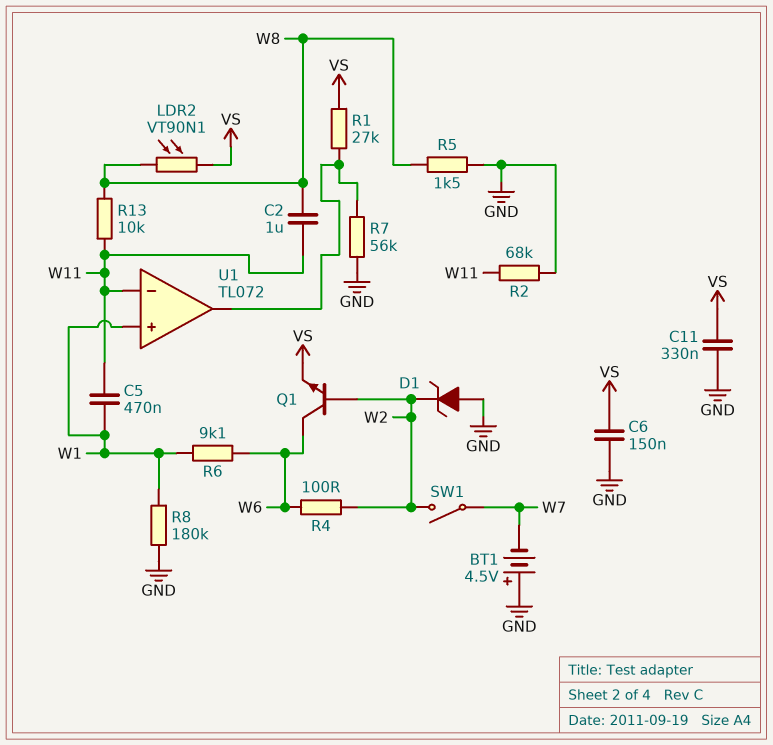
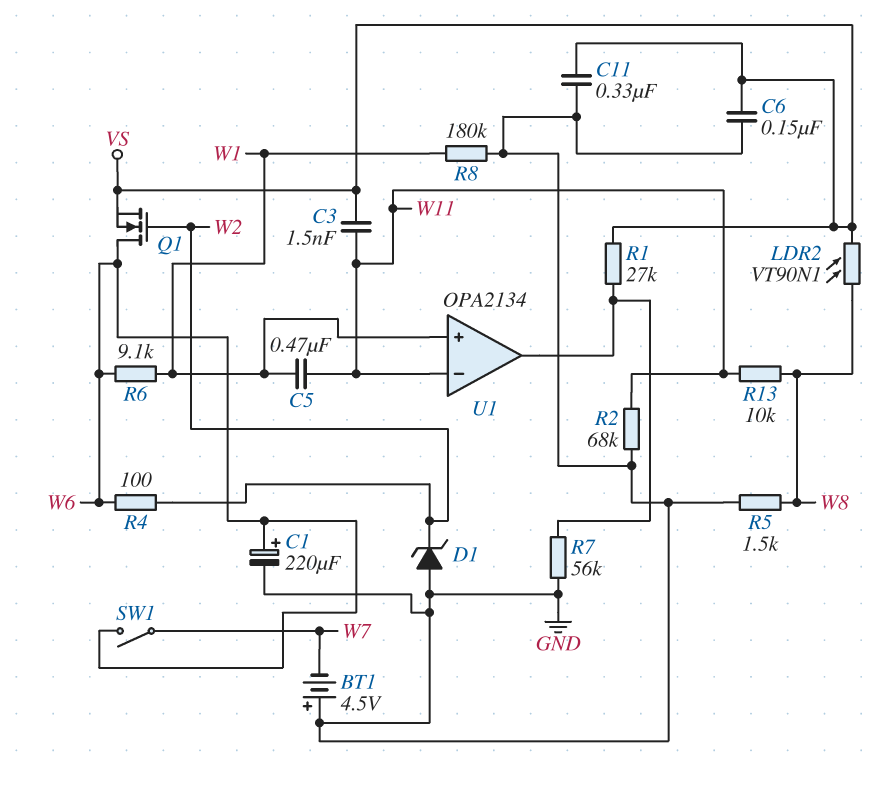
C1: none -> 220uF (plus W6, minus GND)
C2: 1uF (W8, W11) -> none
C3: none -> 1.5nF (VS, W11)
Q1: NPN (B W2, C W6, E VS) -> NMOS (G W2, D W6, S VS)
SW1: switch (W2, W7) -> switch (W6, W7)
U1: TL072 -> OPA2134

